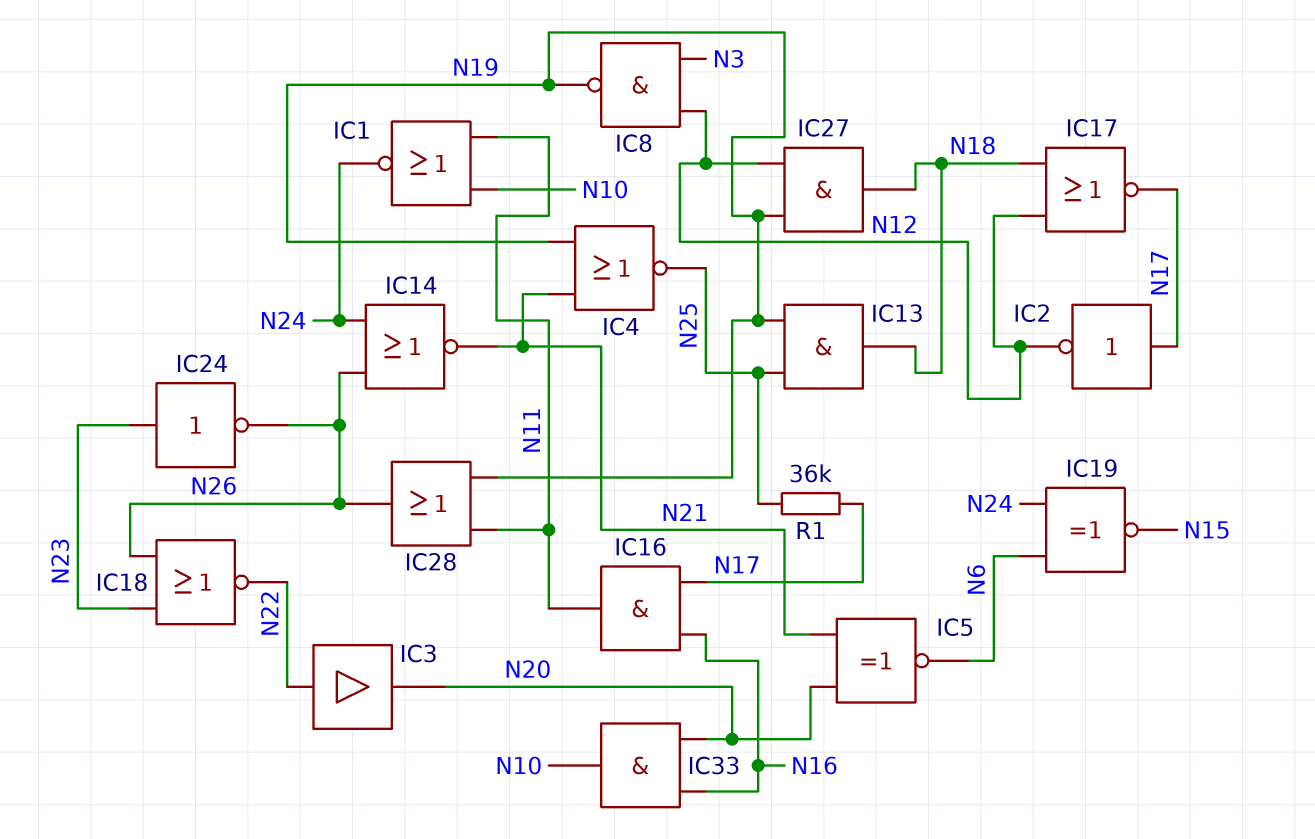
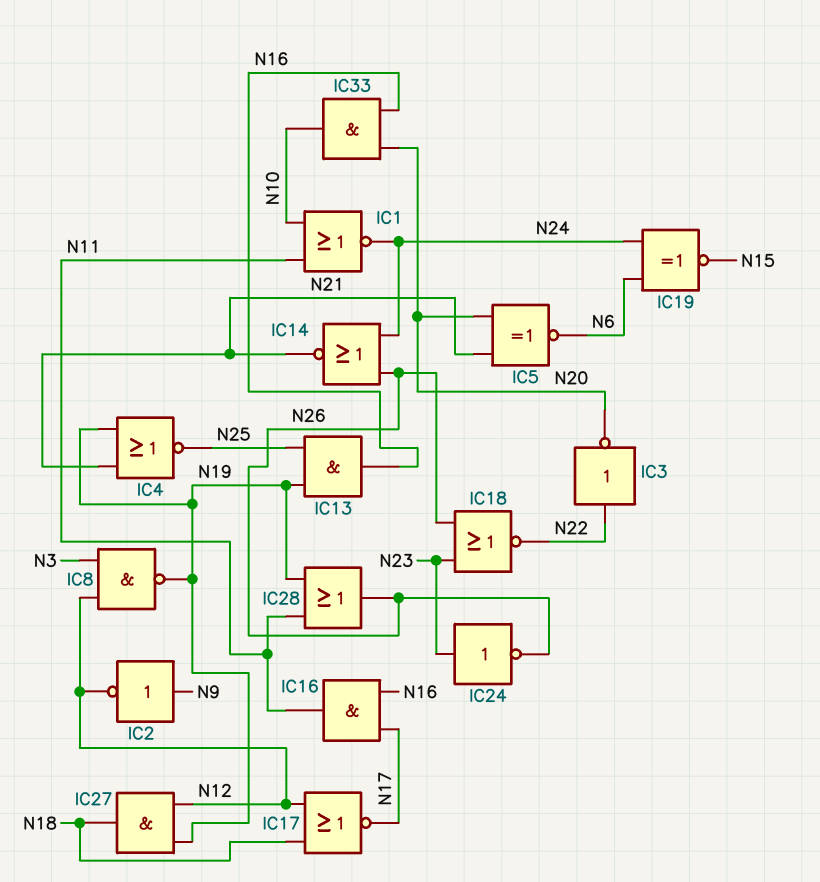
IC2: NOT (in N17, out N12) -> NOT (in N9, out N12)
IC3: buffer (in N22, out N20) -> NOT (in N22, out N20)
IC13: AND (in N19, in N25, out N18) -> AND (in N19, in N25, out N16)
R1: 36k (N17, N25) -> none

